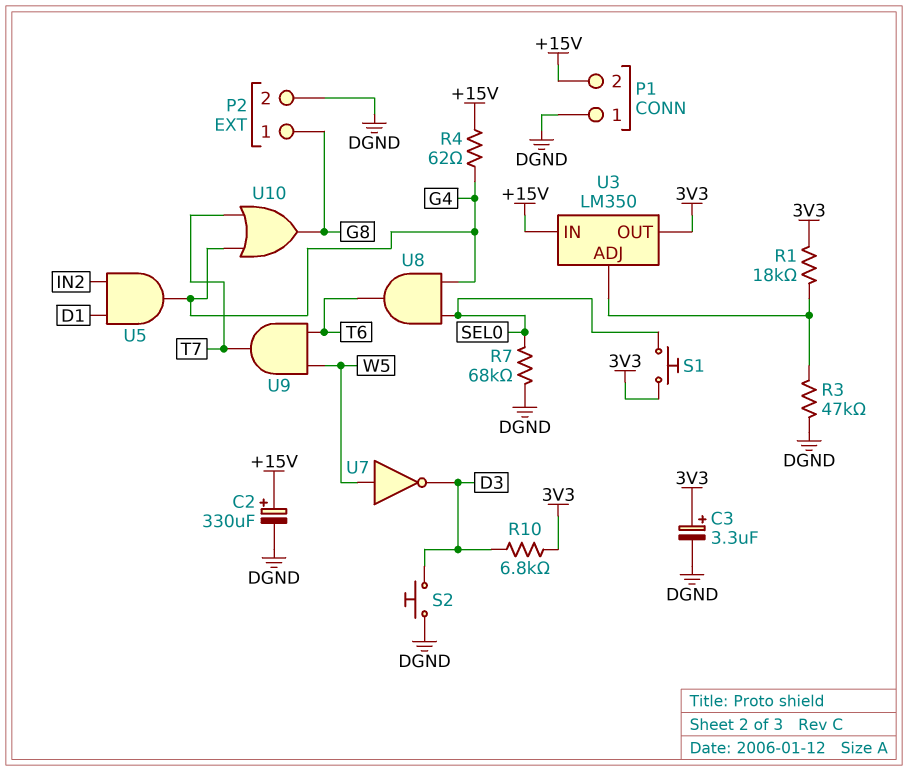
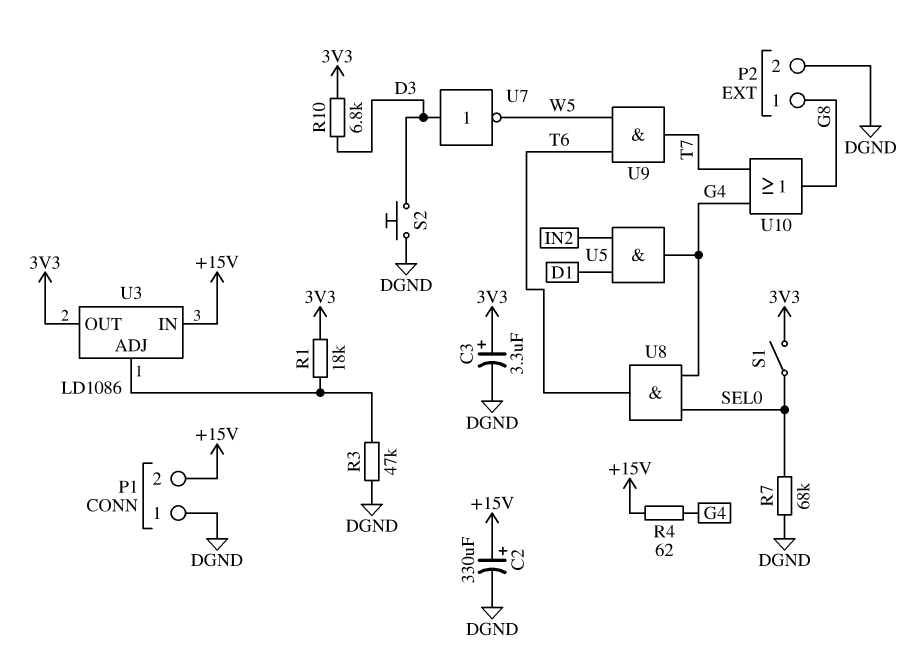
S1: button (3V3, SEL0) -> switch (3V3, SEL0)
U3: LM350 -> LD1086
U7: NOT (in W5, out D3) -> NOT (in D3, out W5)

